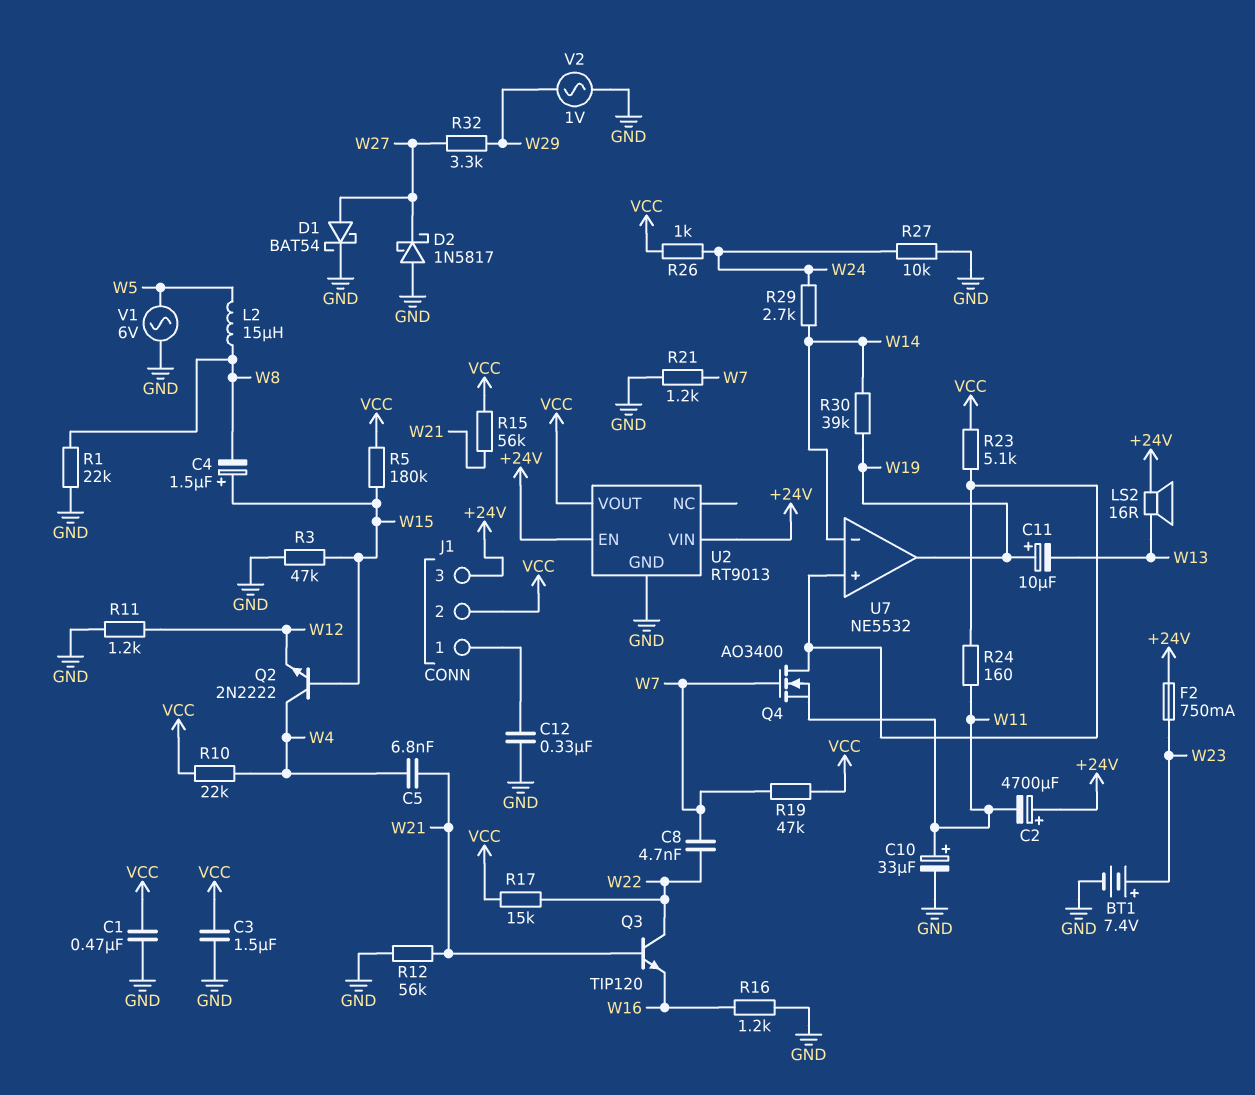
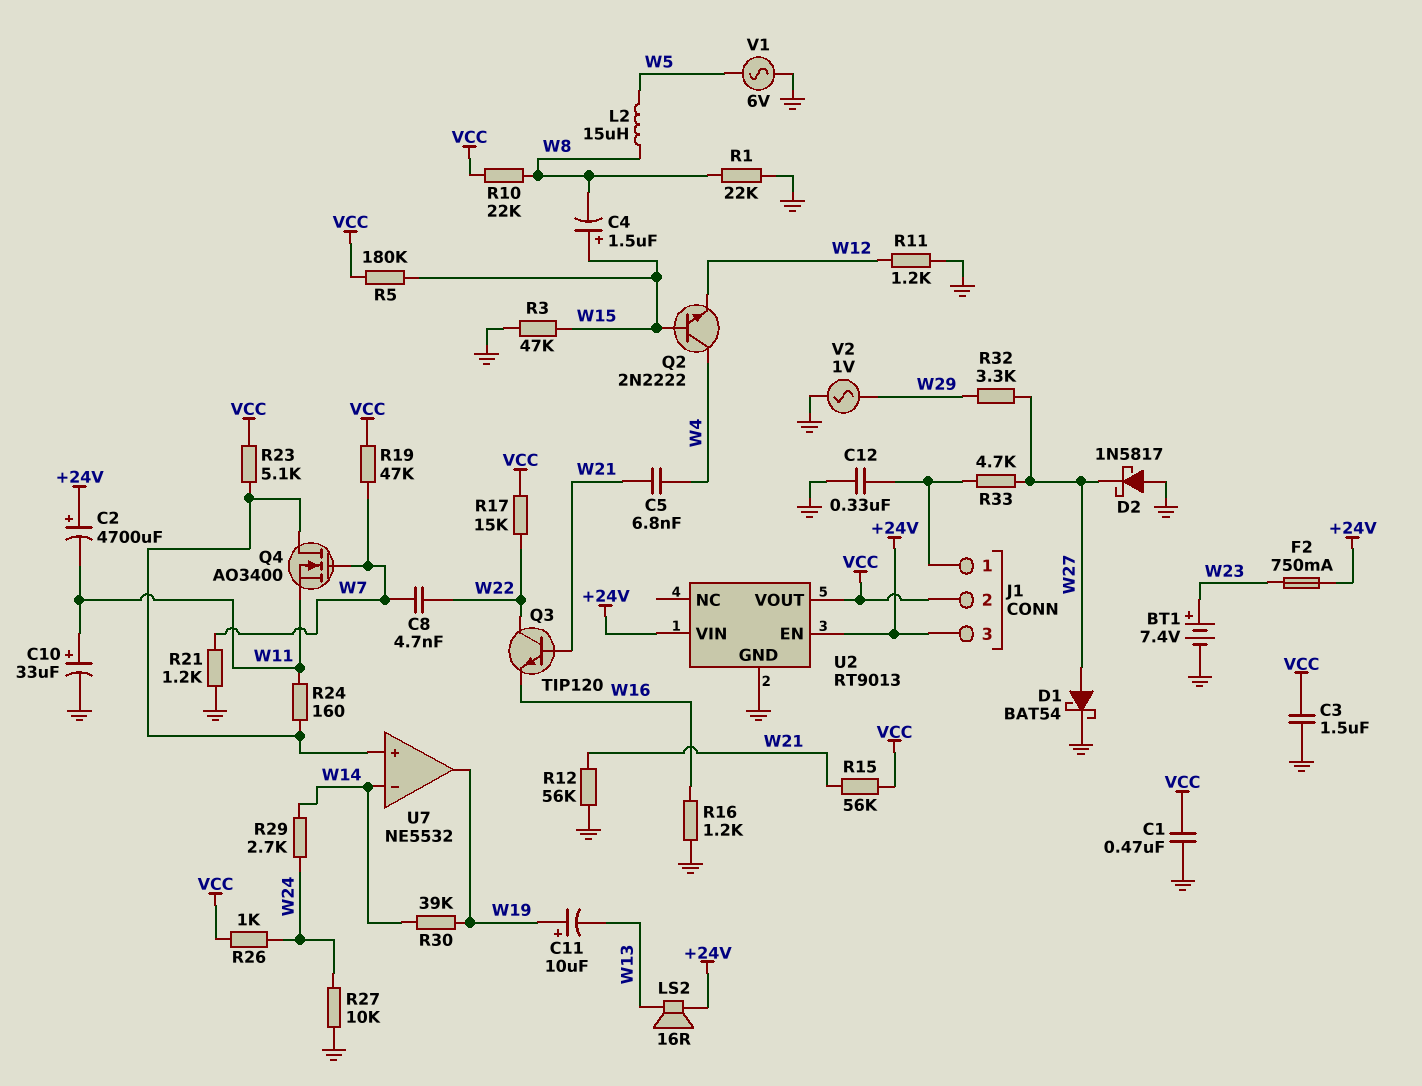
R10: 22k (VCC, W4) -> 22k (VCC, W8)
R33: none -> 4.7k (J1/1, W27)

